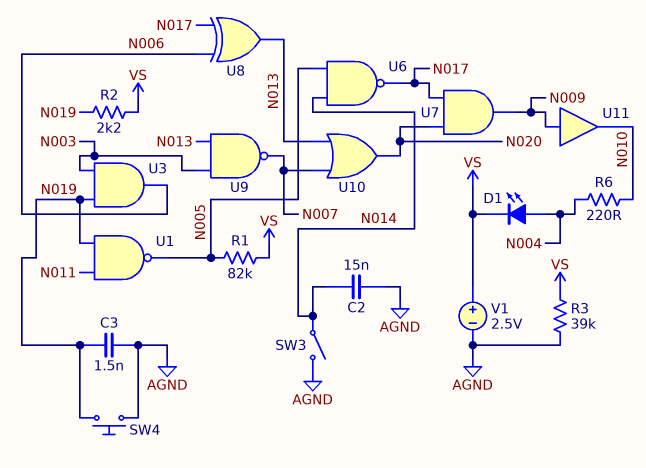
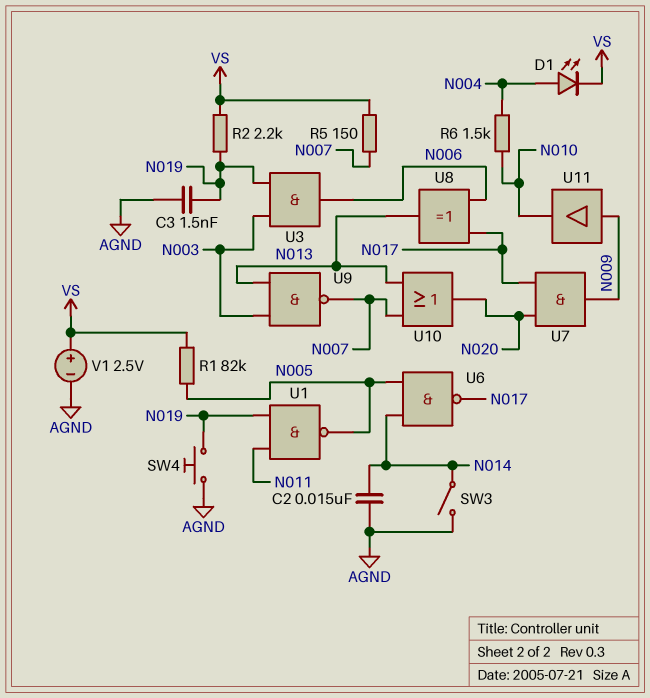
R3: 39k (AGND, VS) -> none
R5: none -> 150 (N007, VS)
R6: 220 (N004, N010) -> 1.5k (N004, N010)

